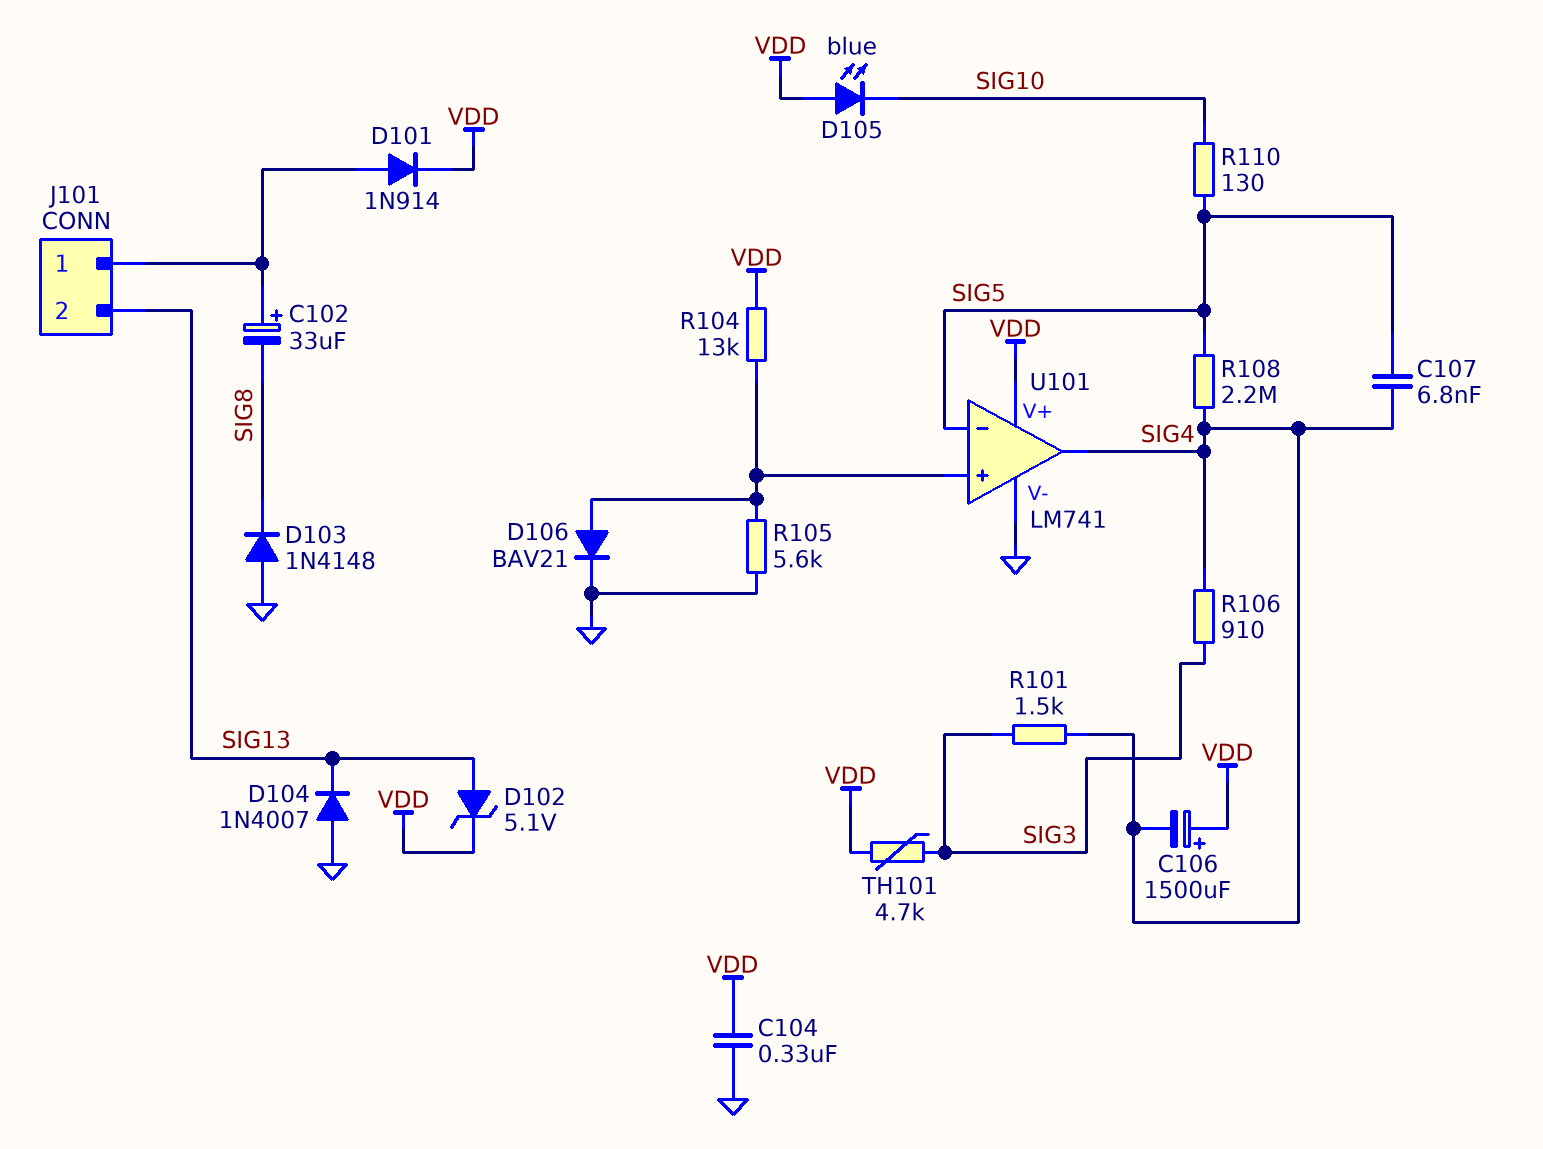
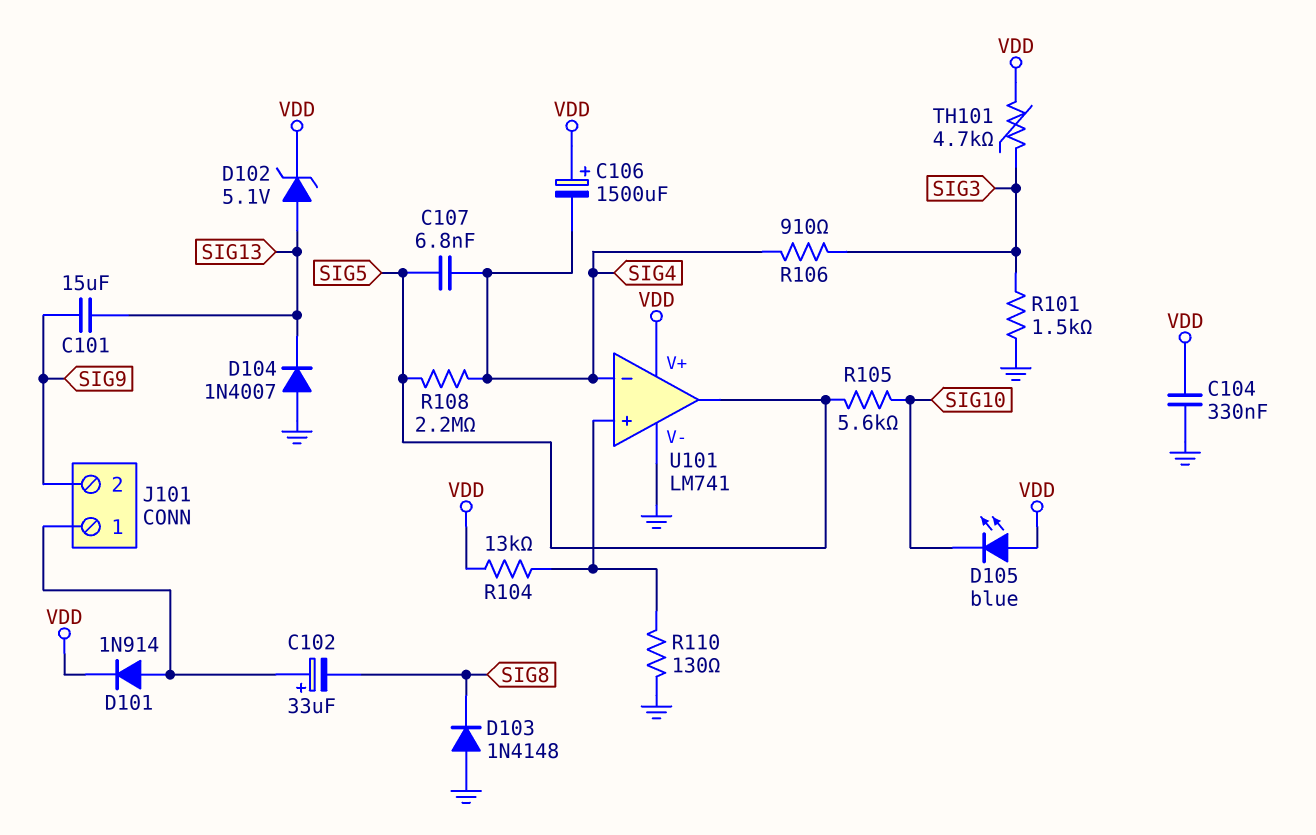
C101: none -> 15uF (SIG9, SIG13)
D106: diode BAV21 (A U101/in+, K GND) -> none
J101 pin 2: SIG13 -> SIG9
R101: 1.5k (SIG3, SIG4) -> 1.5k (GND, SIG3)
R105: 5.6k (GND, U101/in+) -> 5.6k (SIG5, SIG10)
R110: 130 (SIG5, SIG10) -> 130 (GND, U101/in+)
U101 pin in-: SIG5 -> SIG4
U101 pin out: SIG4 -> SIG5

